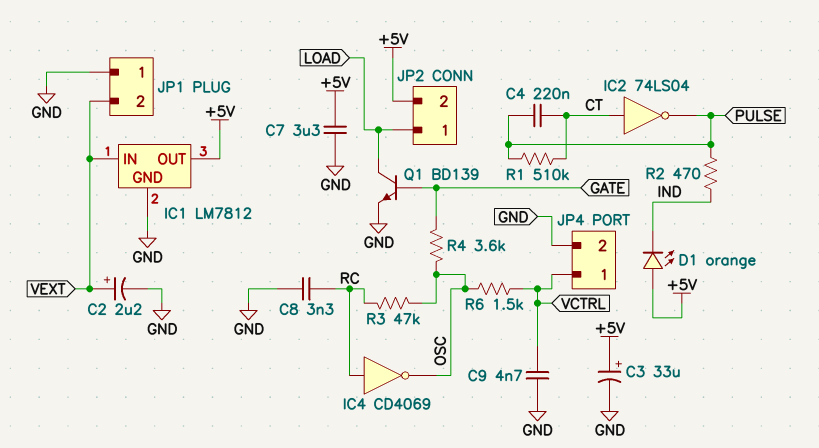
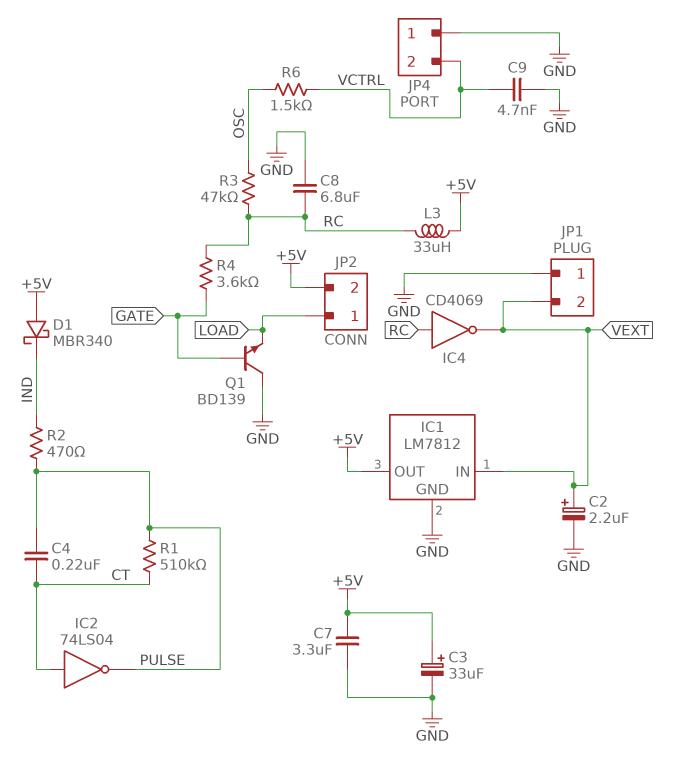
C8: 3.3nF (GND, RC) -> 6.8uF (GND, RC)
D1: LED orange (A +5V, K IND) -> schottky MBR340 (A +5V, K IND)
IC4: NOT CD4069 (in RC, out OSC) -> NOT CD4069 (in RC, out VEXT)
JP4 pin 1: VCTRL -> GND
JP4 pin 2: GND -> VCTRL
L3: none -> 33uH (+5V, RC)
Q1: NPN BD139 (B GATE, C LOAD, E GND) -> NPN BD139 (B GATE, C GND, E LOAD)
R4: 3.6k (GATE, OSC) -> 3.6k (GATE, RC)

